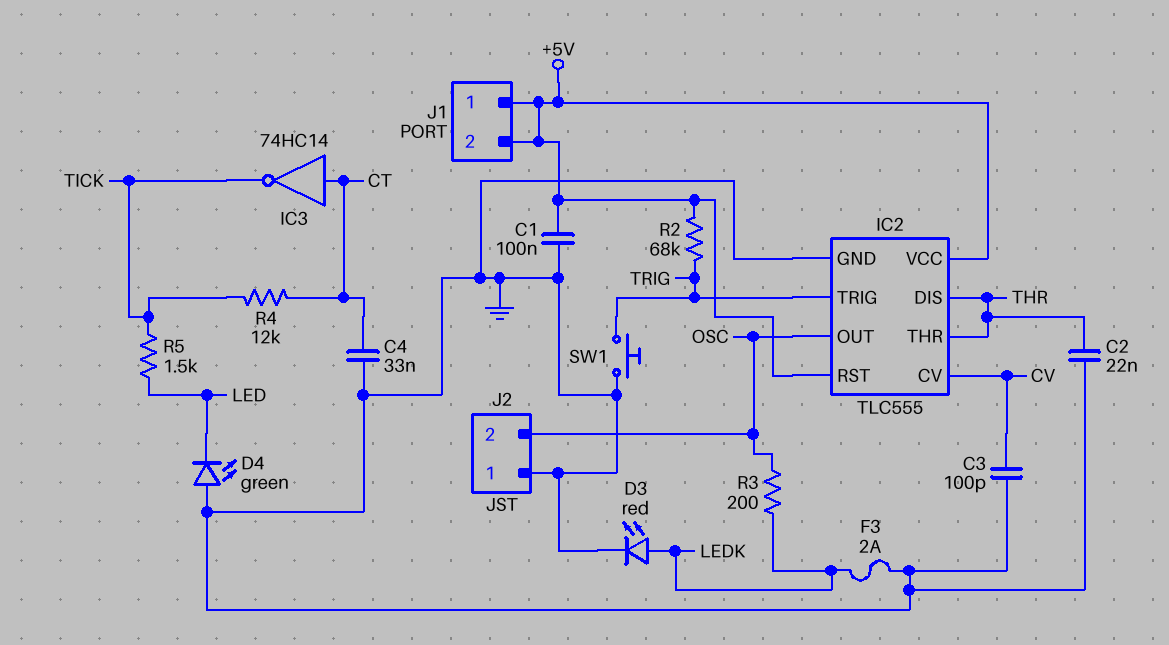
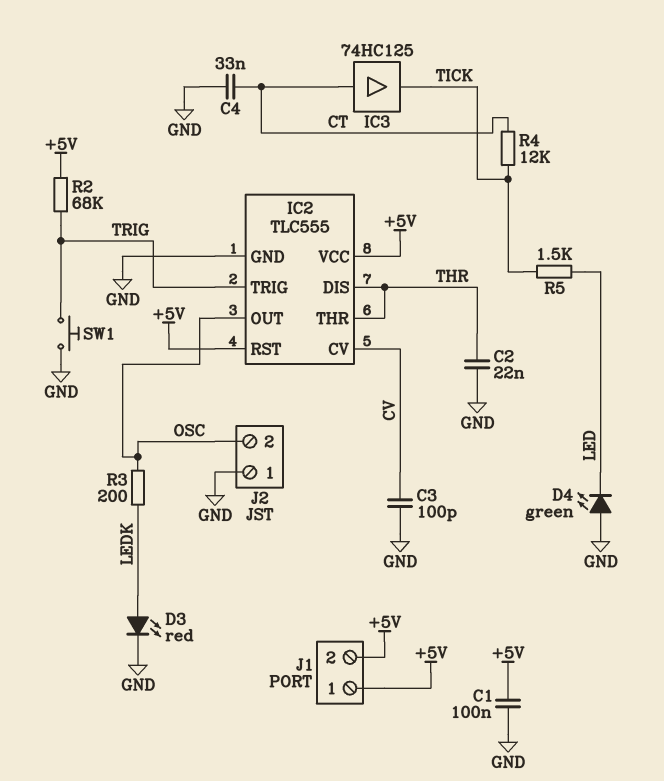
F3: 2A (GND, LEDK) -> none
IC3: NOT 74HC14 (in CT, out TICK) -> buffer 74HC125 (in CT, out TICK)

